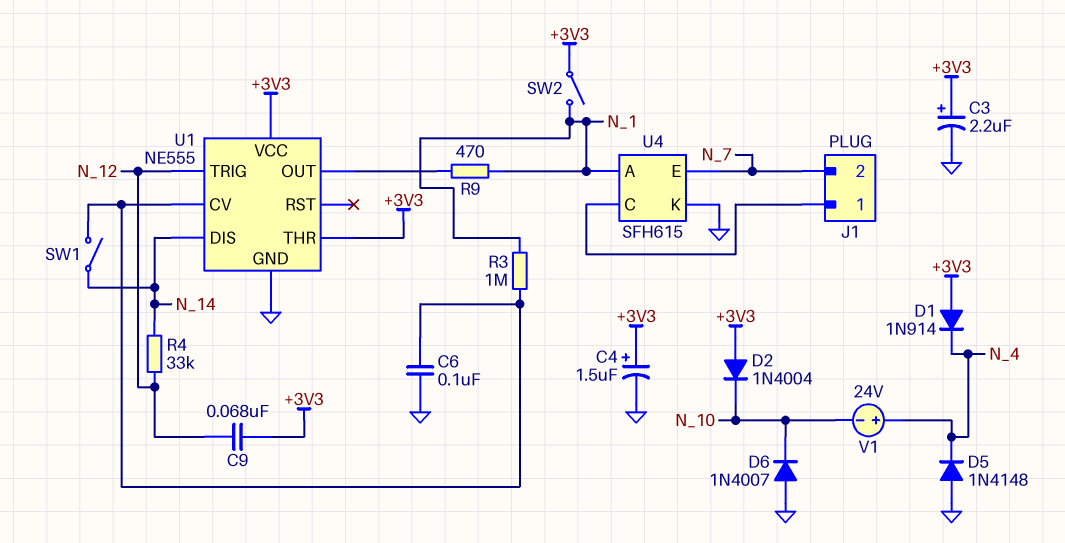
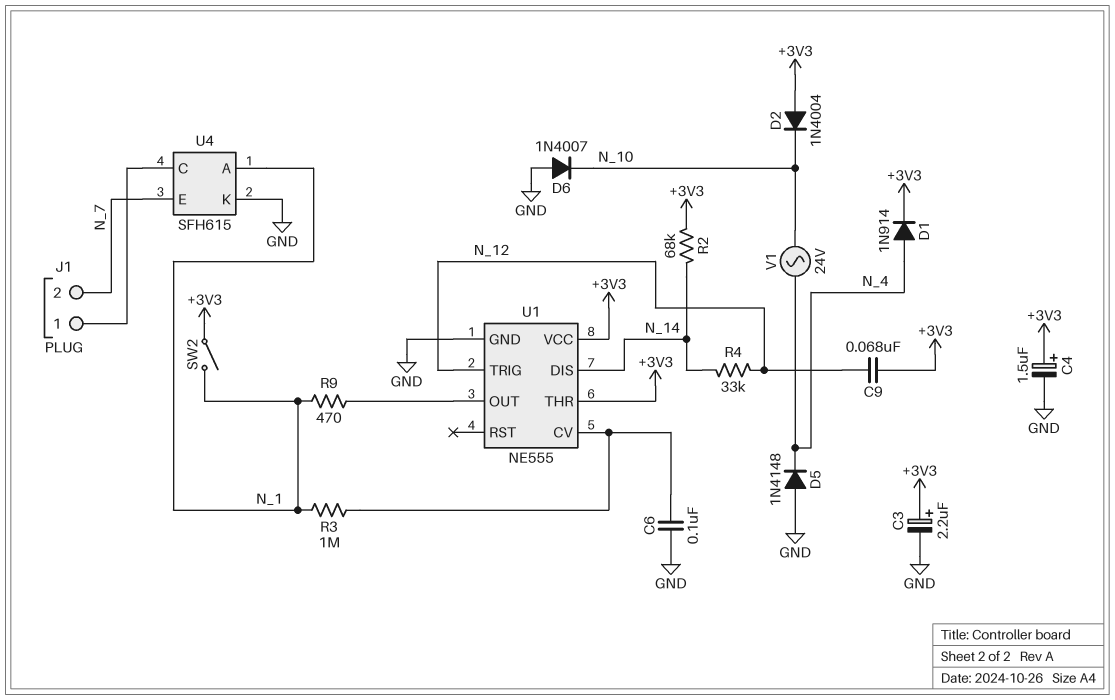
D1: diode 1N914 (A +3V3, K N_4) -> diode 1N914 (A N_4, K +3V3)
R2: none -> 68k (+3V3, N_14)
SW1: switch (N_14, U1/CV) -> none
V1: 24V (plus N_4, minus N_10) -> AC 24V (N_4, N_10)

